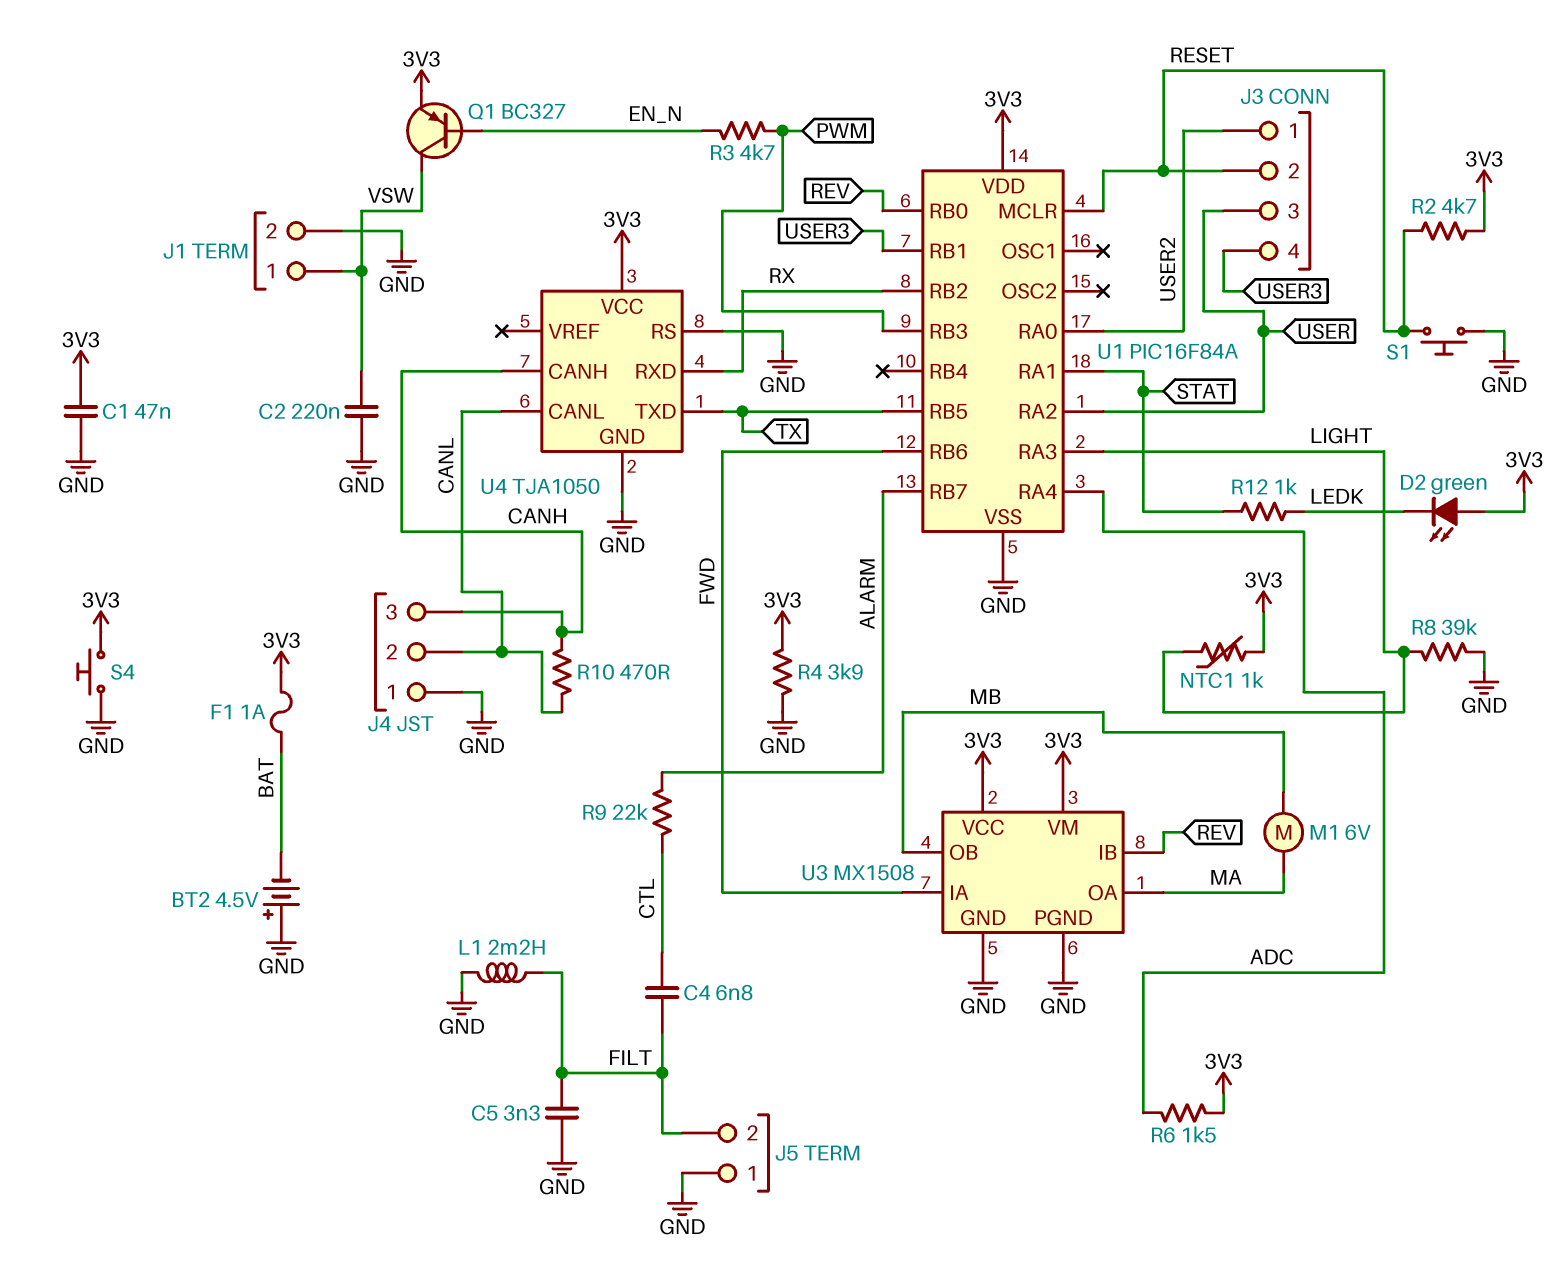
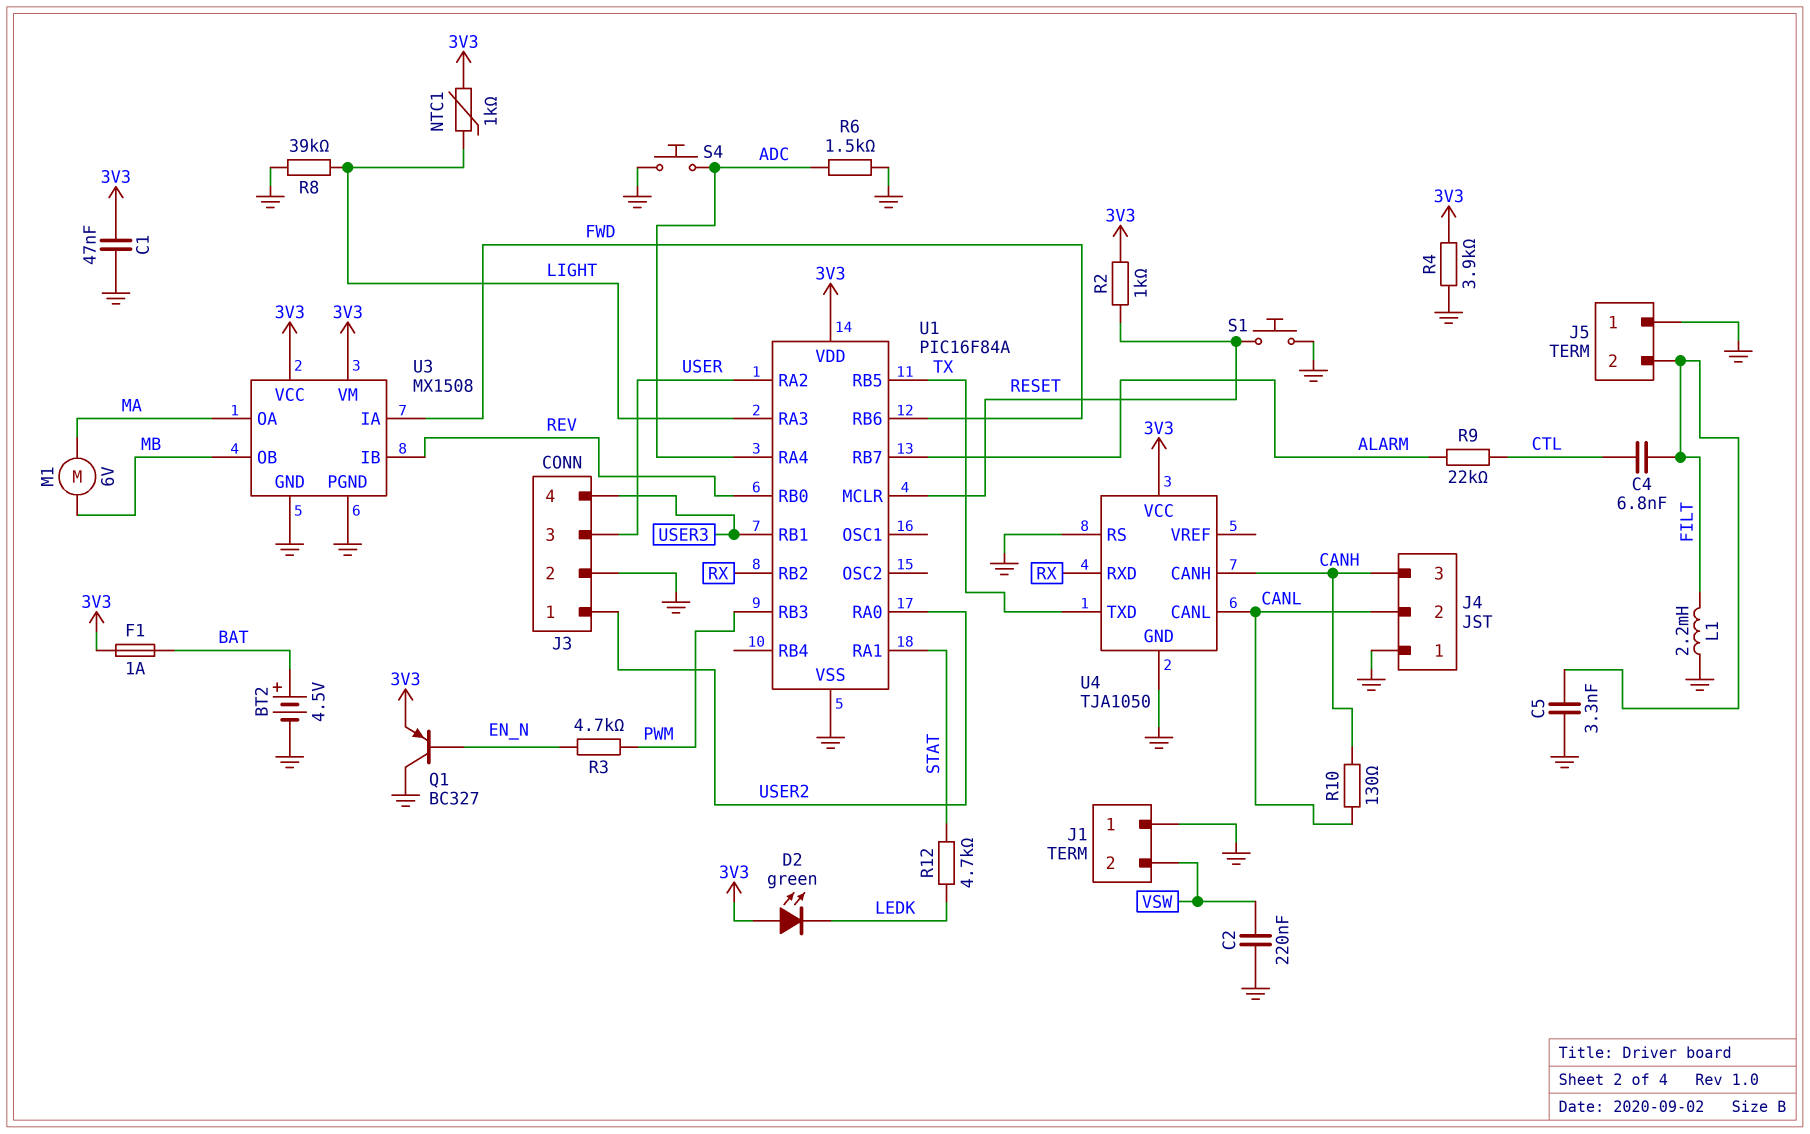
BT2: 4.5V (plus GND, minus BAT) -> 4.5V (plus BAT, minus GND)
J1 pin 1: VSW -> GND
J1 pin 2: GND -> VSW
J3 pin 2: RESET -> GND
Q1: PNP BC327 (B EN_N, C VSW, E 3V3) -> PNP BC327 (B EN_N, C GND, E 3V3)
R2: 4.7k (3V3, RESET) -> 1k (3V3, RESET)
R6: 1.5k (3V3, ADC) -> 1.5k (ADC, GND)
R10: 470 (CANH, CANL) -> 130 (CANH, CANL)
R12: 1k (LEDK, STAT) -> 4.7k (LEDK, STAT)
S4: button (3V3, GND) -> button (ADC, GND)

